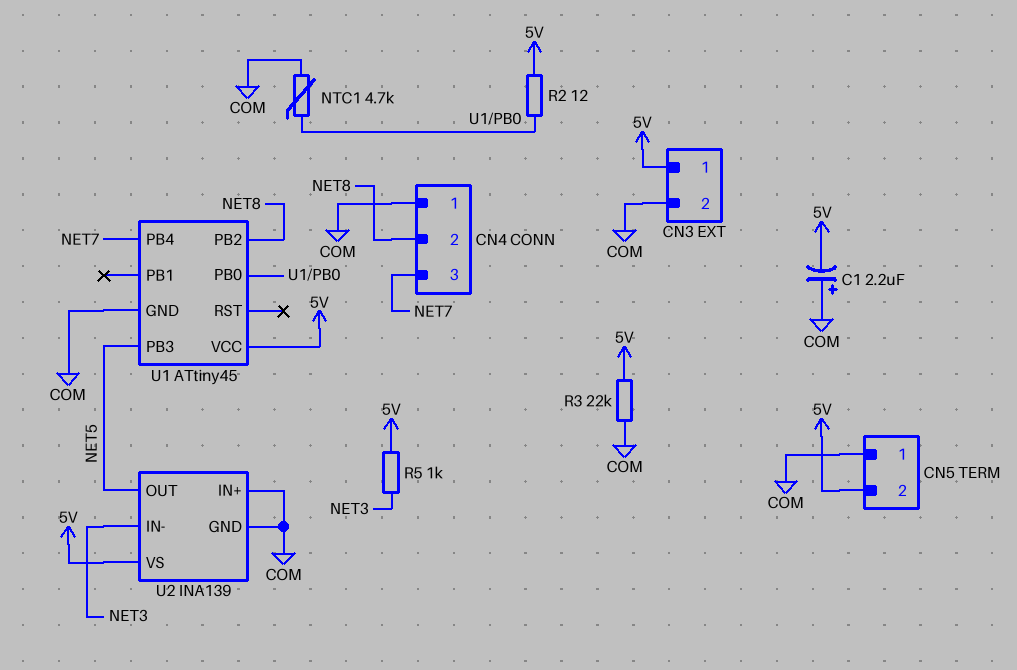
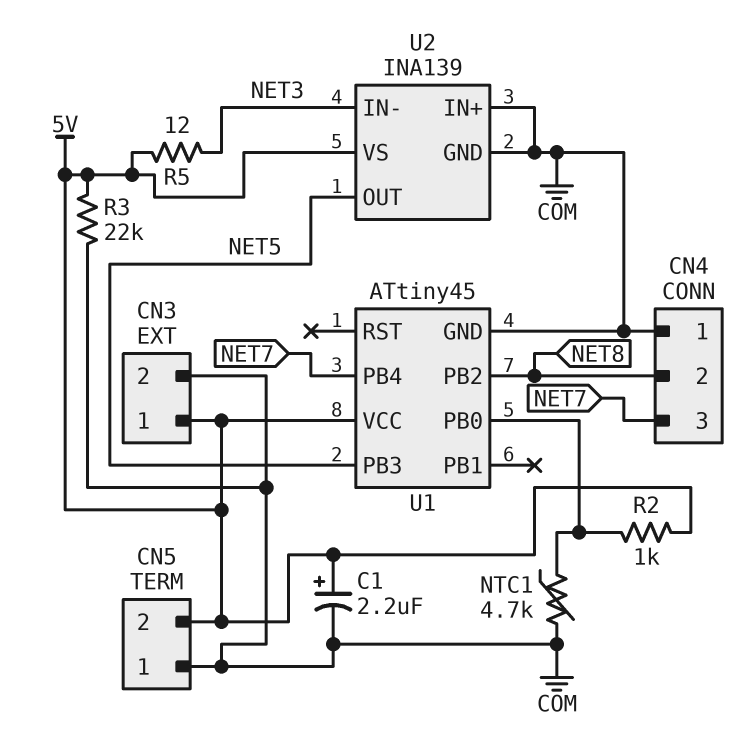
C1: 2.2uF (plus COM, minus 5V) -> 2.2uF (plus 5V, minus COM)
R2: 12 (5V, U1/PB0) -> 1k (5V, U1/PB0)
R5: 1k (5V, NET3) -> 12 (5V, NET3)

